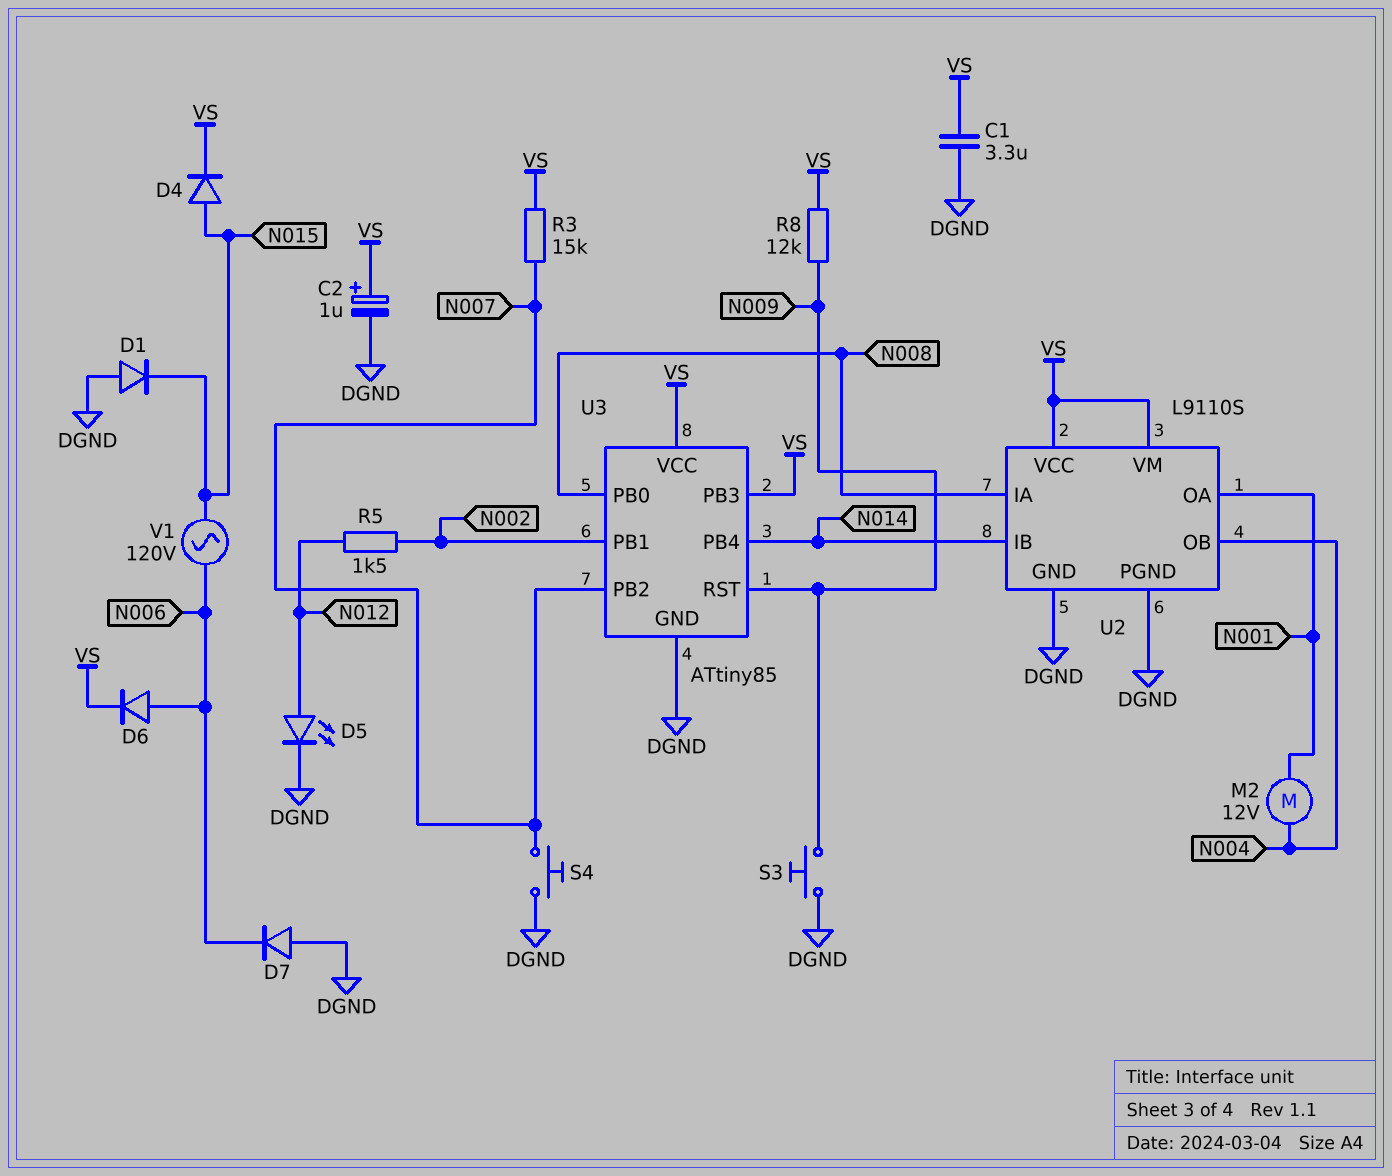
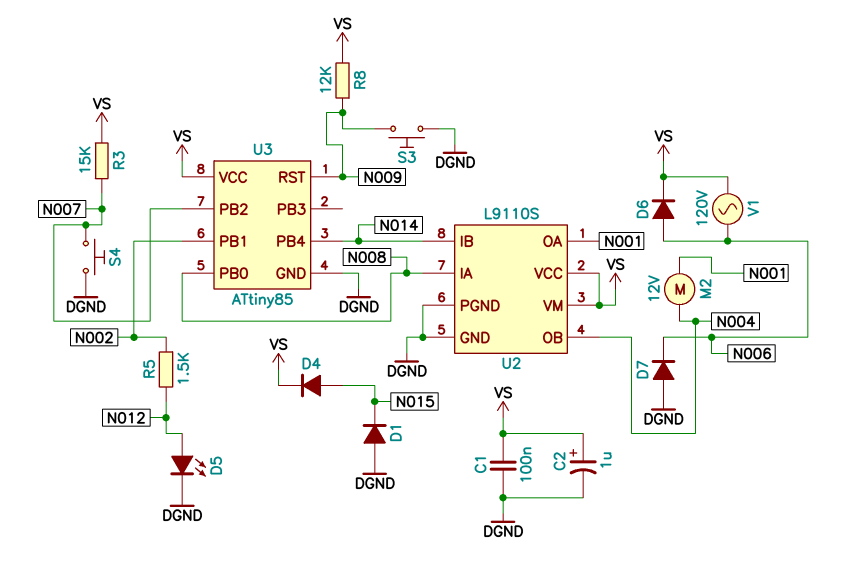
C1: 3.3uF (DGND, VS) -> 100nF (DGND, VS)
U3 pin PB3: VS -> none
V1: AC 120V (N006, N015) -> AC 120V (N006, VS)

